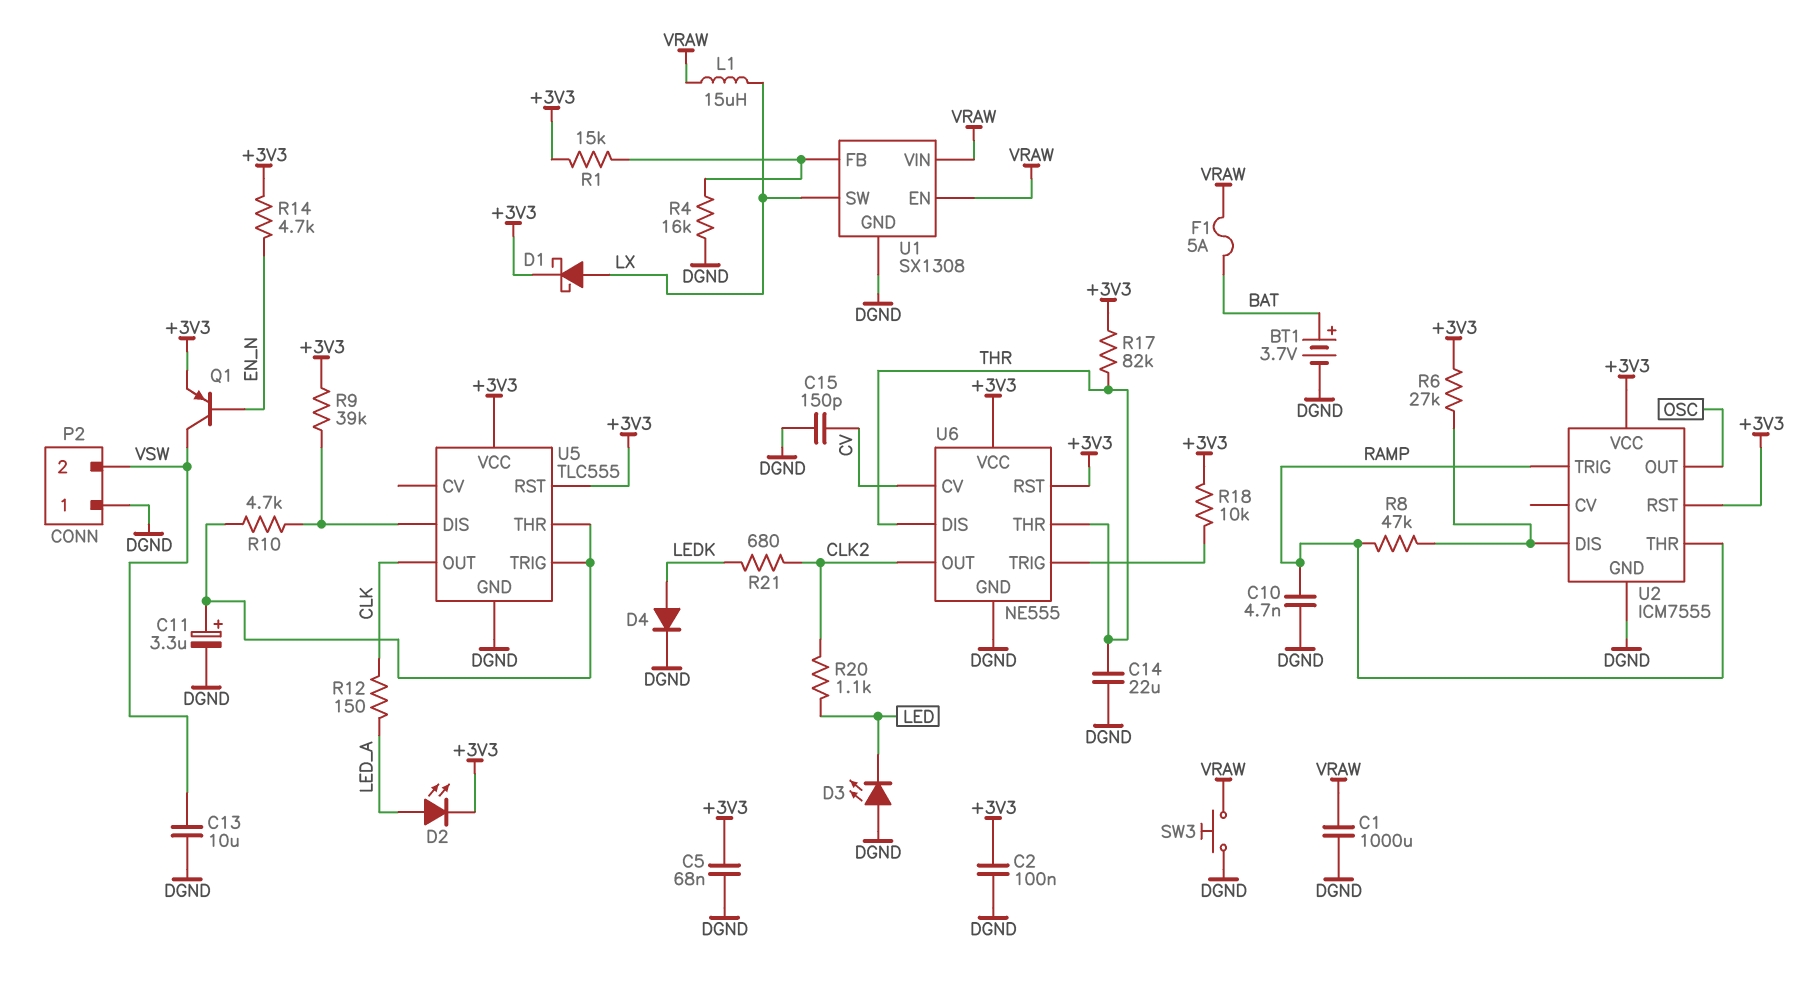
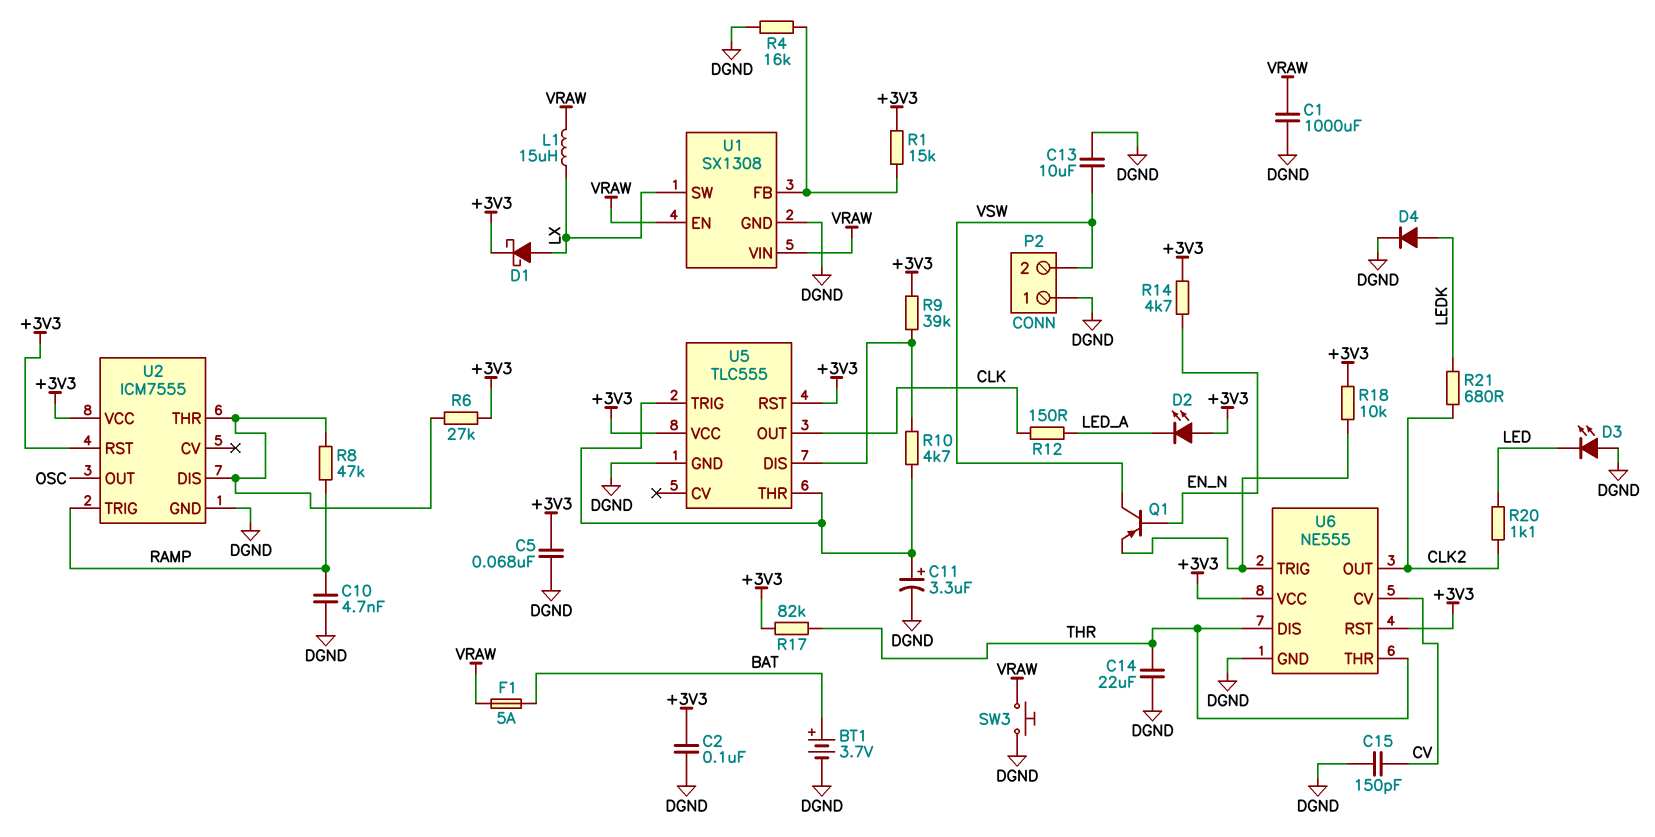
D2: LED (A LED_A, K +3V3) -> LED (A +3V3, K LED_A)
Q1: PNP (B EN_N, C VSW, E +3V3) -> PNP (B EN_N, C VSW, E U6/TRIG)
U2 pin THR: RAMP -> U2/DIS

